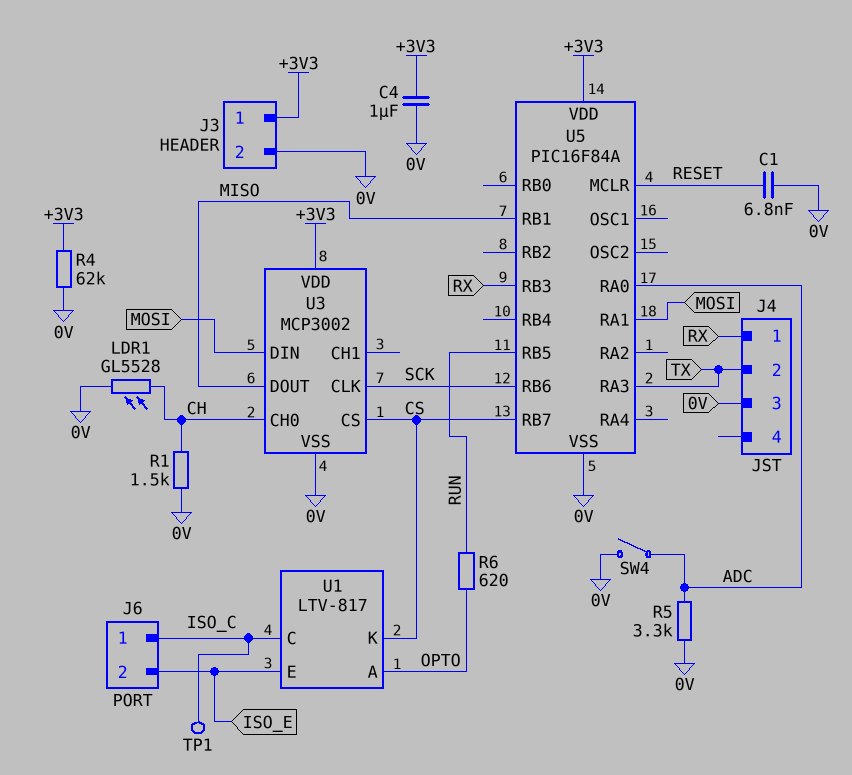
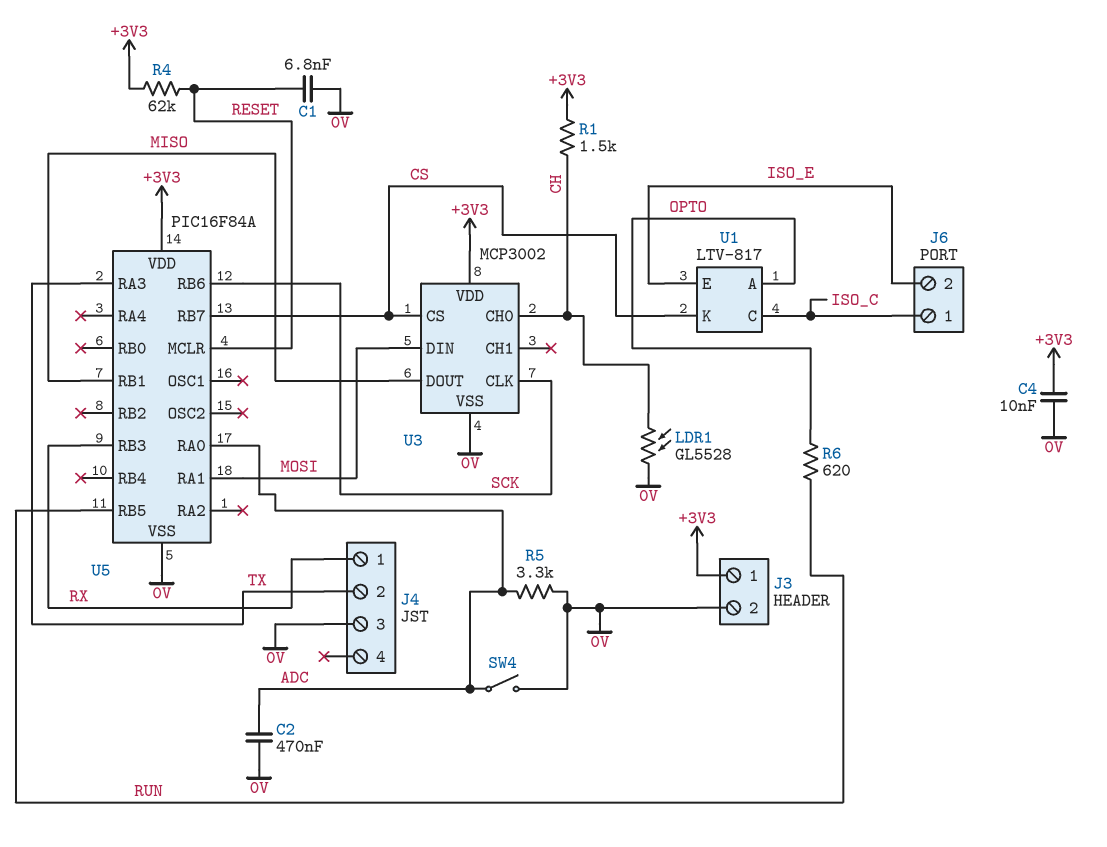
C2: none -> 470nF (0V, ADC)
C4: 1uF (+3V3, 0V) -> 10nF (+3V3, 0V)
R1: 1.5k (0V, CH) -> 1.5k (+3V3, CH)
R4: 62k (+3V3, 0V) -> 62k (+3V3, RESET)
TP1: test point (ISO_C) -> none

